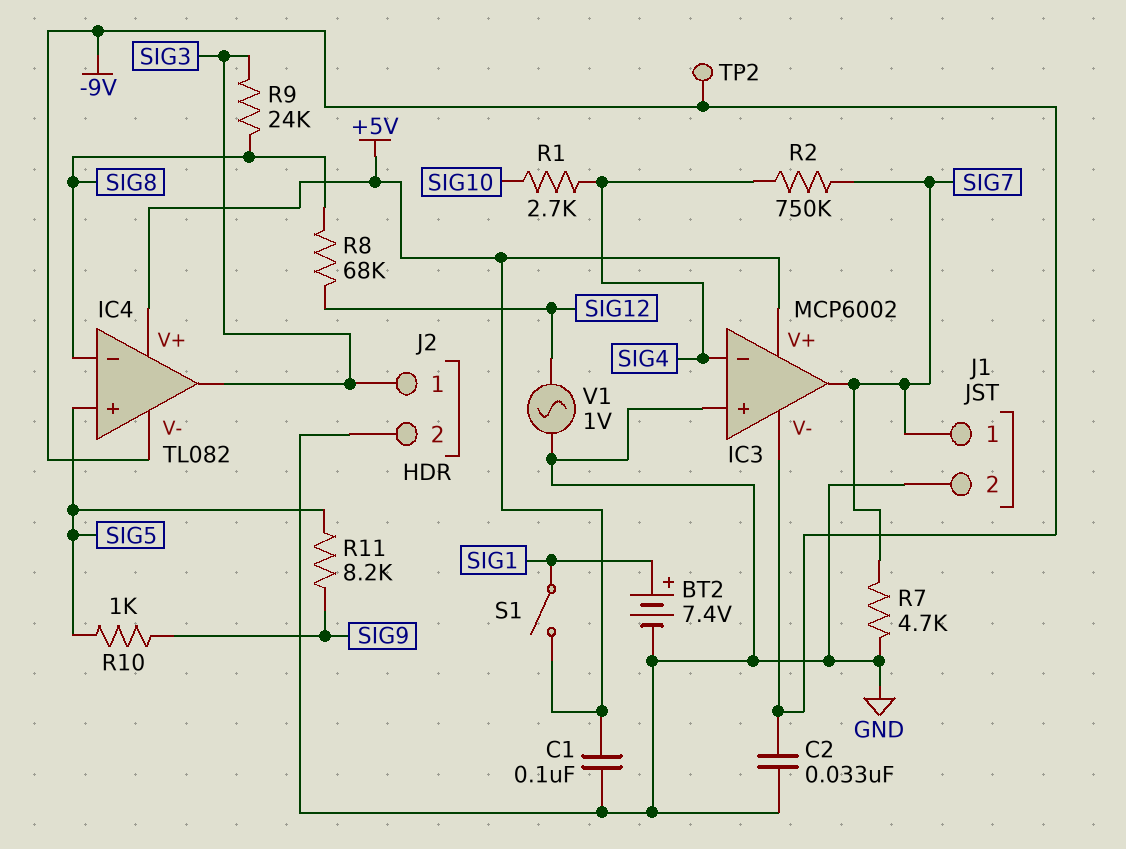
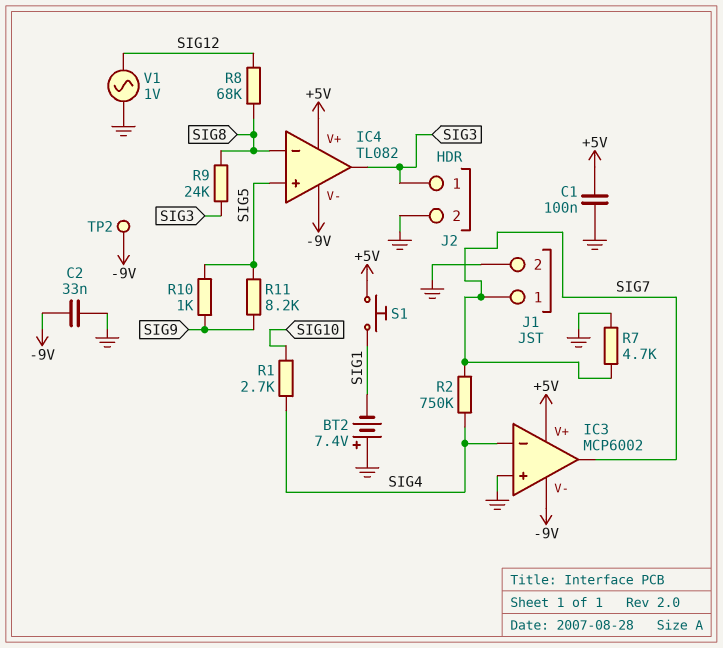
BT2: 7.4V (plus SIG1, minus GND) -> 7.4V (plus GND, minus SIG1)
S1: switch (+5V, SIG1) -> button (+5V, SIG1)

